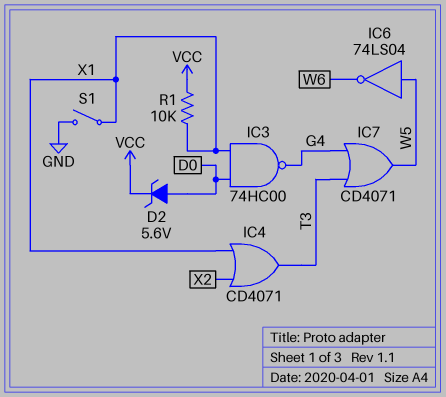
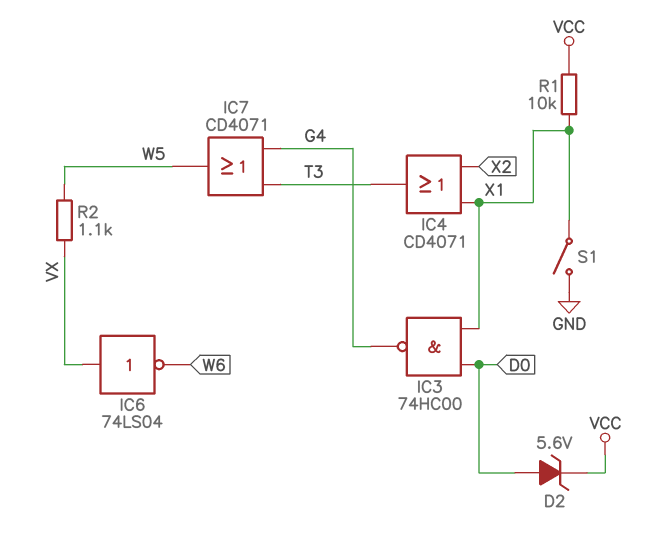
IC6: NOT 74LS04 (in W5, out W6) -> NOT 74LS04 (in VX, out W6)
R2: none -> 1.1k (VX, W5)

